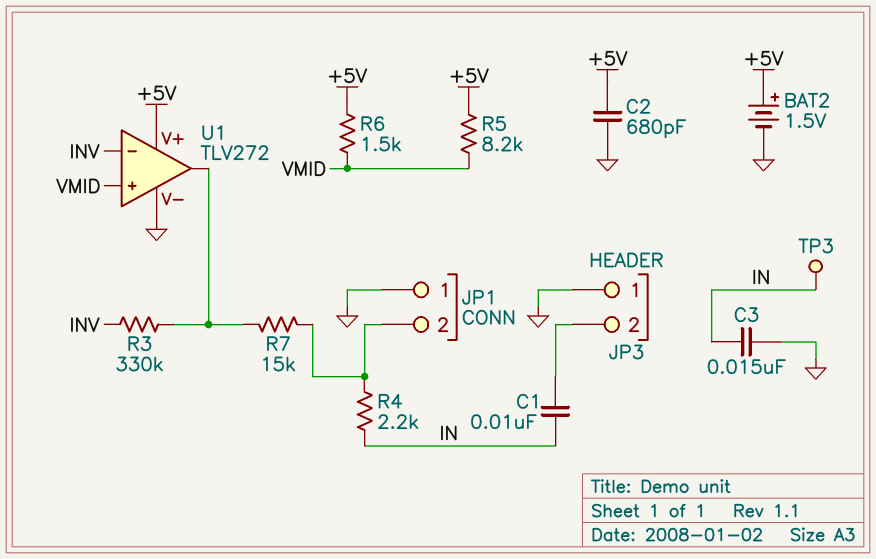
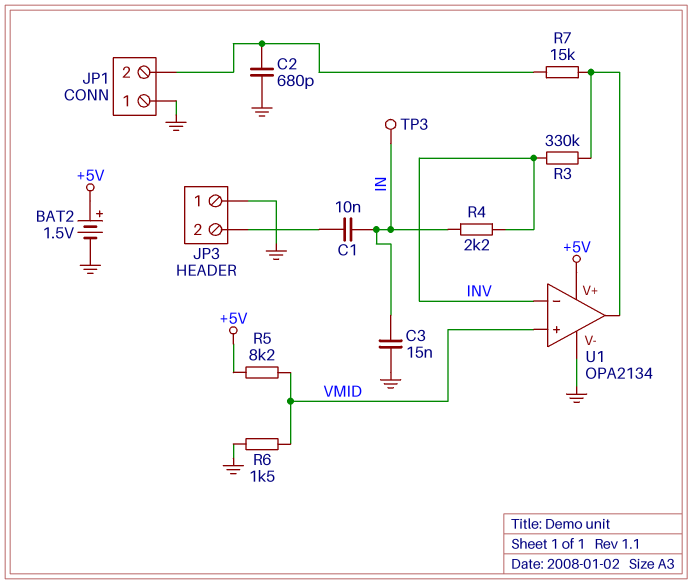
C2: 680pF (+5V, GND) -> 680pF (GND, JP1/2)
R4: 2.2k (IN, JP1/2) -> 2.2k (IN, INV)
R6: 1.5k (+5V, VMID) -> 1.5k (GND, VMID)
U1: TLV272 -> OPA2134

